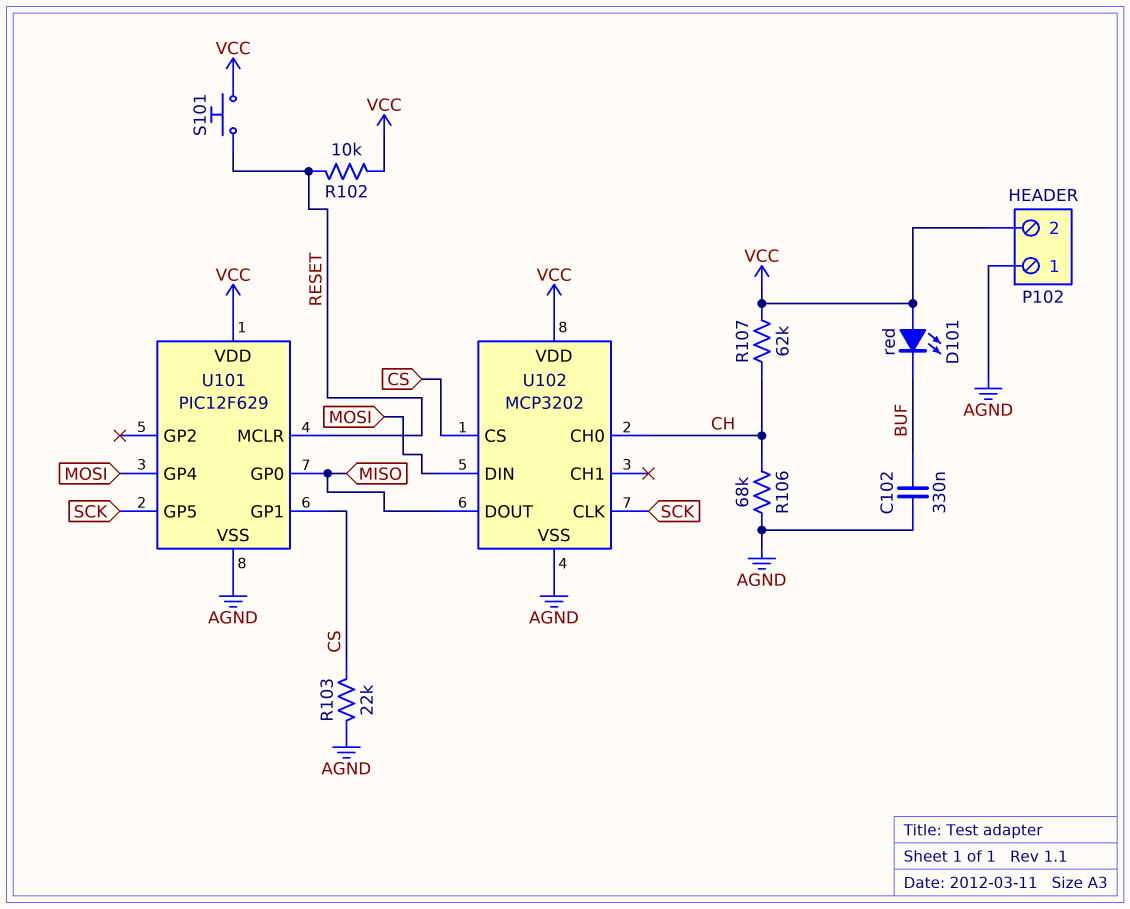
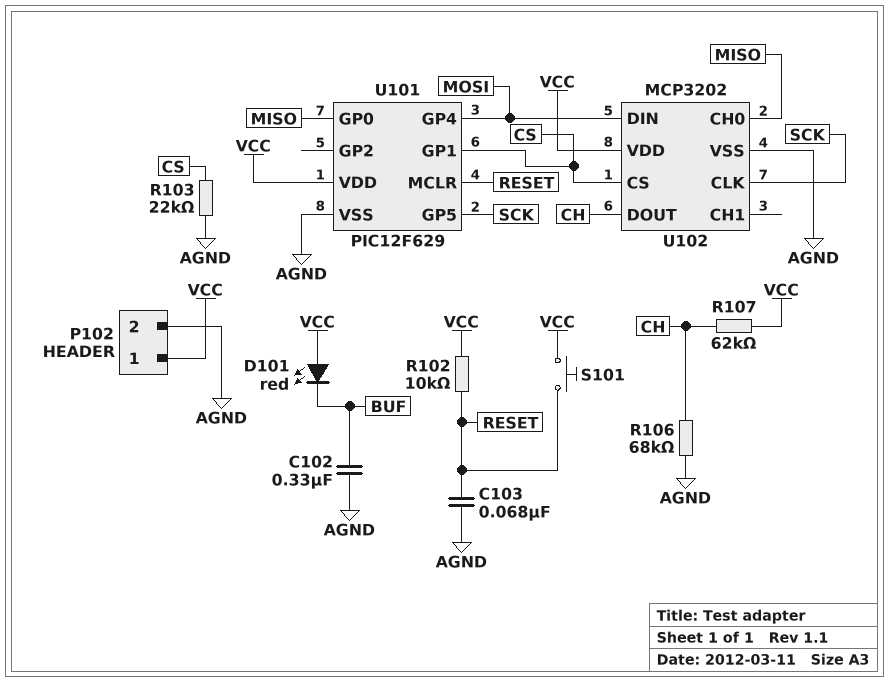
C103: none -> 68nF (AGND, RESET)
P102 pin 1: AGND -> VCC
P102 pin 2: VCC -> AGND
U102 pin CH0: CH -> MISO
U102 pin DOUT: MISO -> CH

